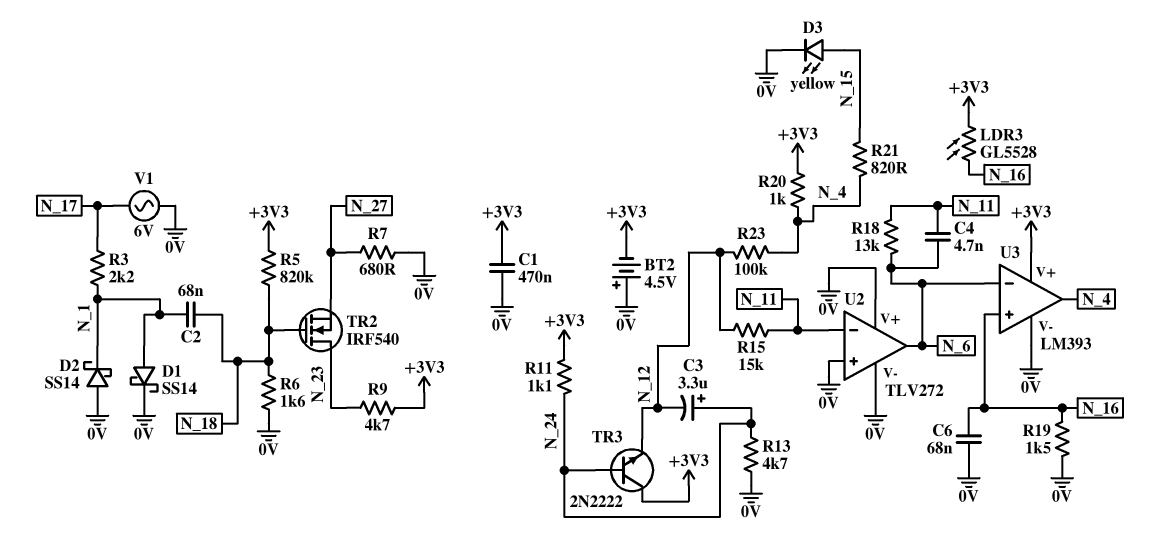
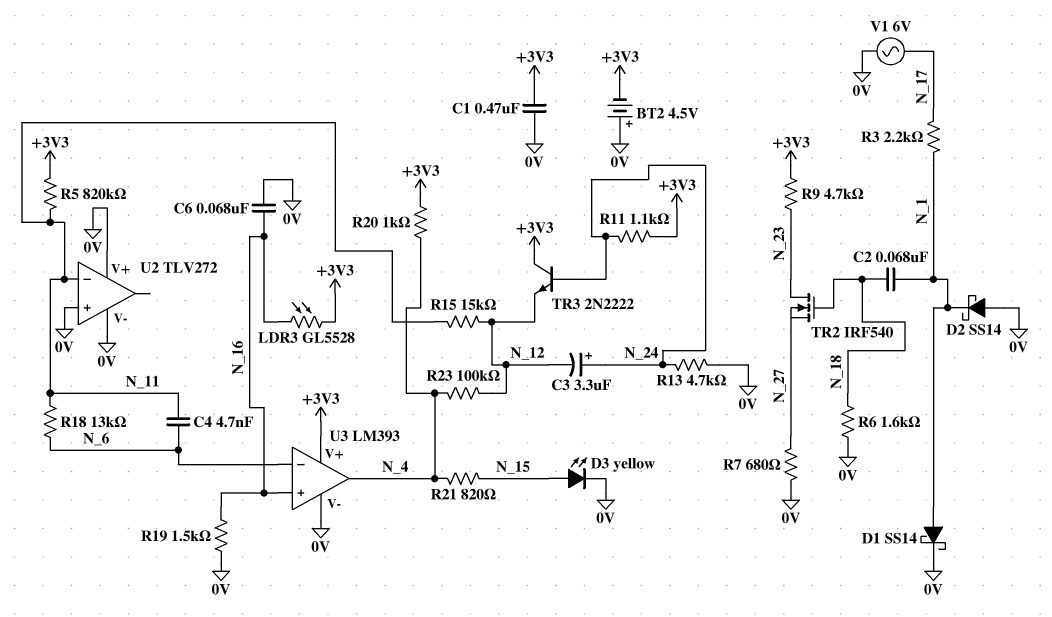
R5: 820k (+3V3, N_18) -> 820k (+3V3, N_11)
U2 pin out: N_6 -> none

